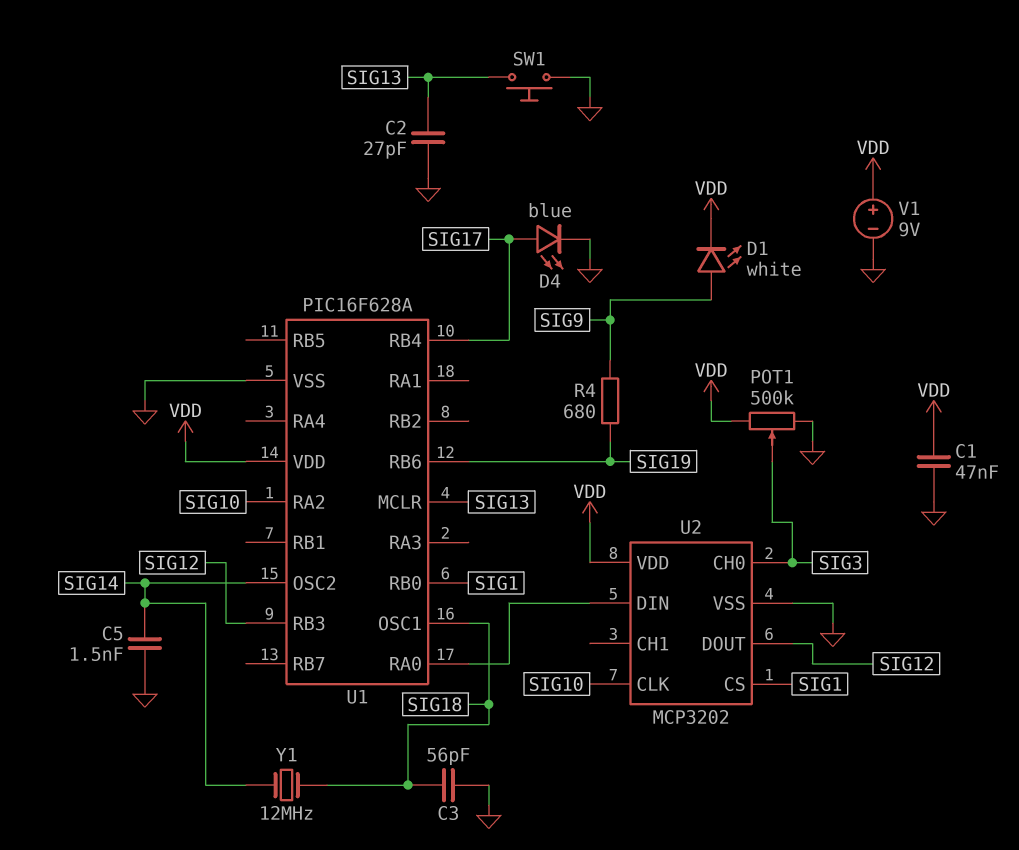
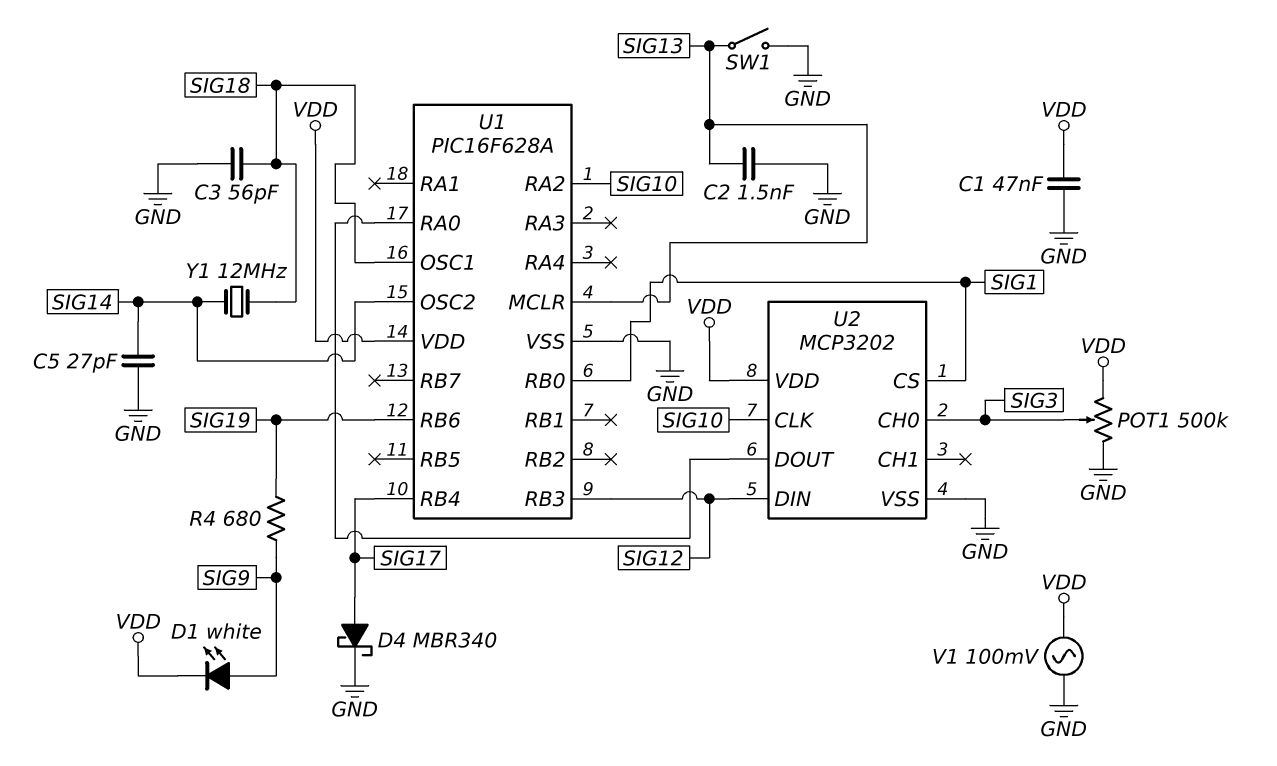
C2: 27pF (GND, SIG13) -> 1.5nF (GND, SIG13)
C5: 1.5nF (GND, SIG14) -> 27pF (GND, SIG14)
D4: LED blue (A SIG17, K GND) -> schottky MBR340 (A SIG17, K GND)
SW1: button (GND, SIG13) -> switch (GND, SIG13)
U2 pin DIN: U1/RA0 -> SIG12
U2 pin DOUT: SIG12 -> U1/RA0
V1: 9V (plus VDD, minus GND) -> AC 100mV (GND, VDD)

